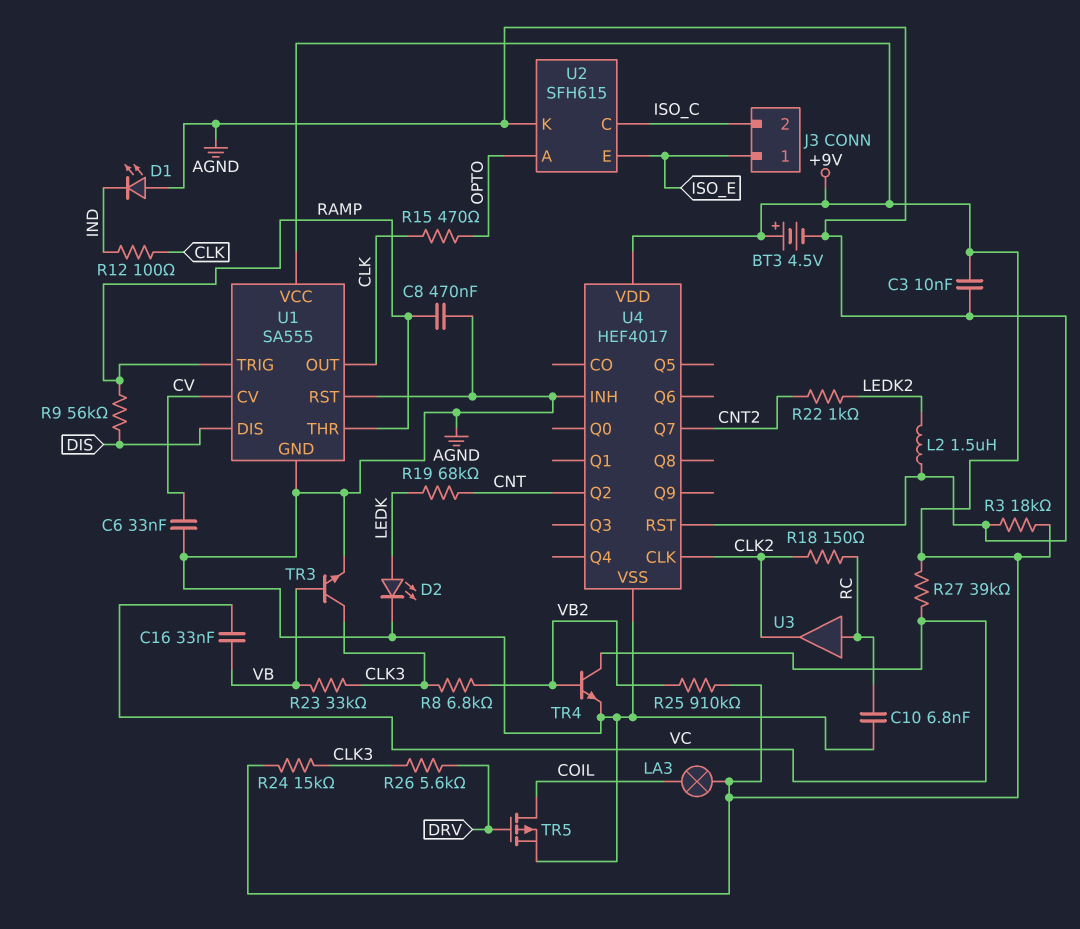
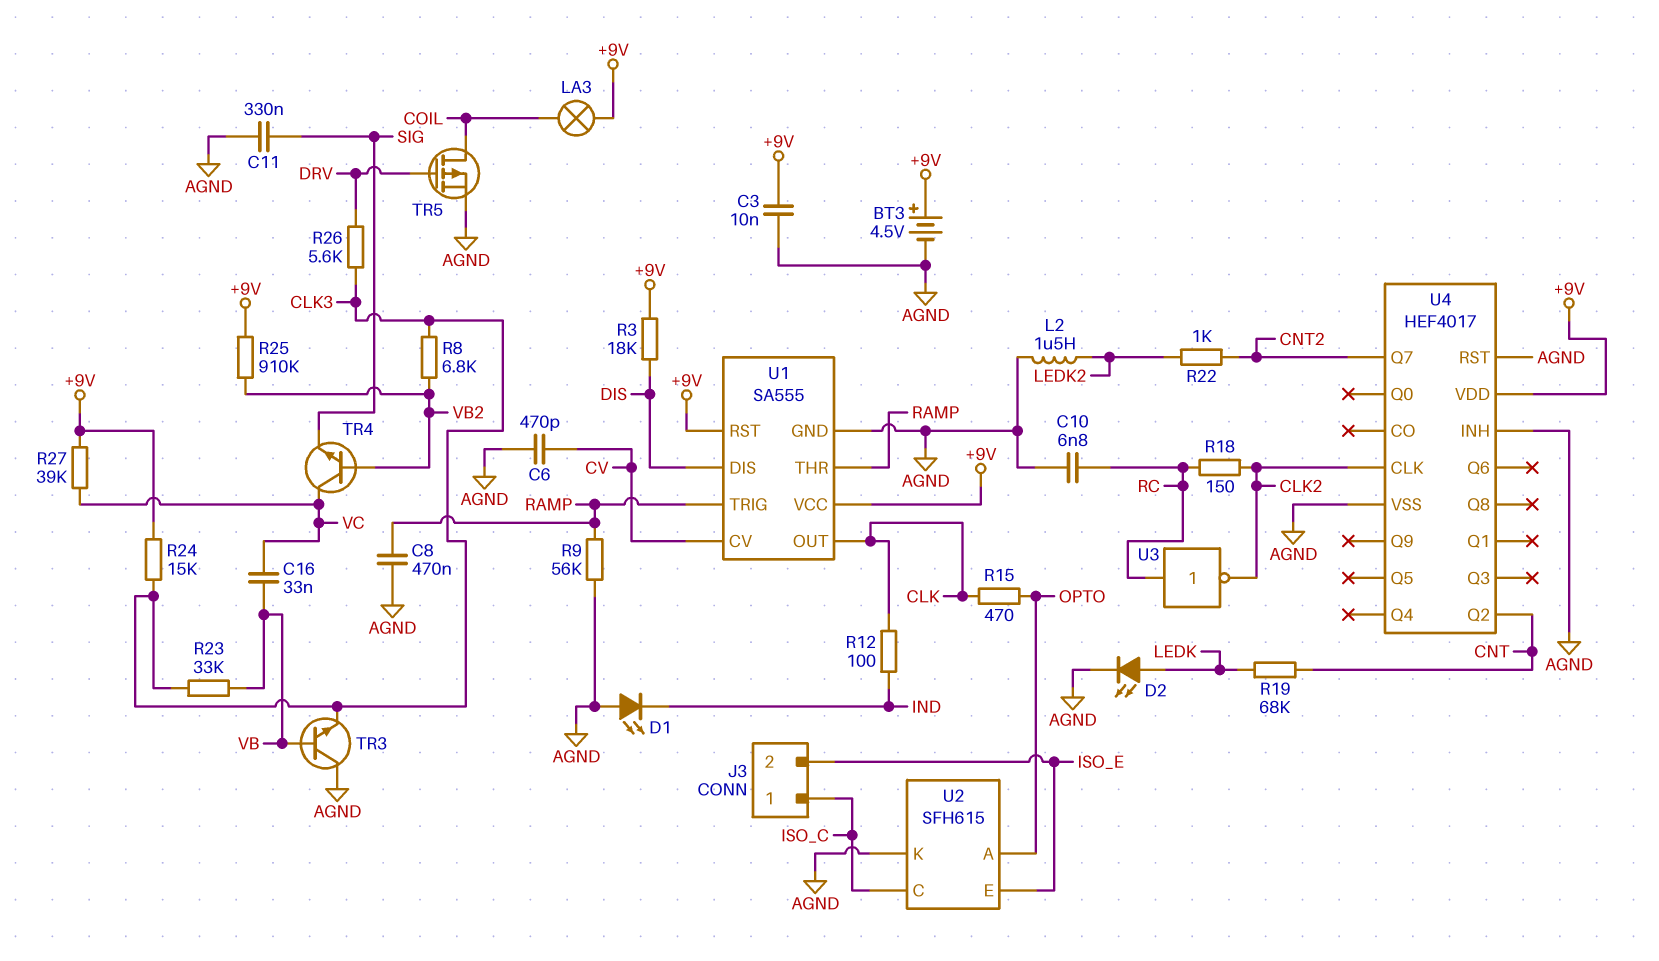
C6: 33nF (AGND, CV) -> 470pF (AGND, CV)
C11: none -> 330nF (AGND, SIG)
J3 pin 1: ISO_E -> ISO_C
J3 pin 2: ISO_C -> ISO_E
R3: 18k (+9V, AGND) -> 18k (+9V, DIS)
R9: 56k (DIS, RAMP) -> 56k (AGND, RAMP)
TR3: NPN (B VB, C CLK3, E AGND) -> NPN (B VB, C AGND, E CLK3)
TR4: NPN (B VB2, C VC, E AGND) -> NPN (B VB2, C VC, E SIG)
U1 pin RST: AGND -> +9V
U3: buffer (in RC, out CLK2) -> NOT (in RC, out CLK2)

